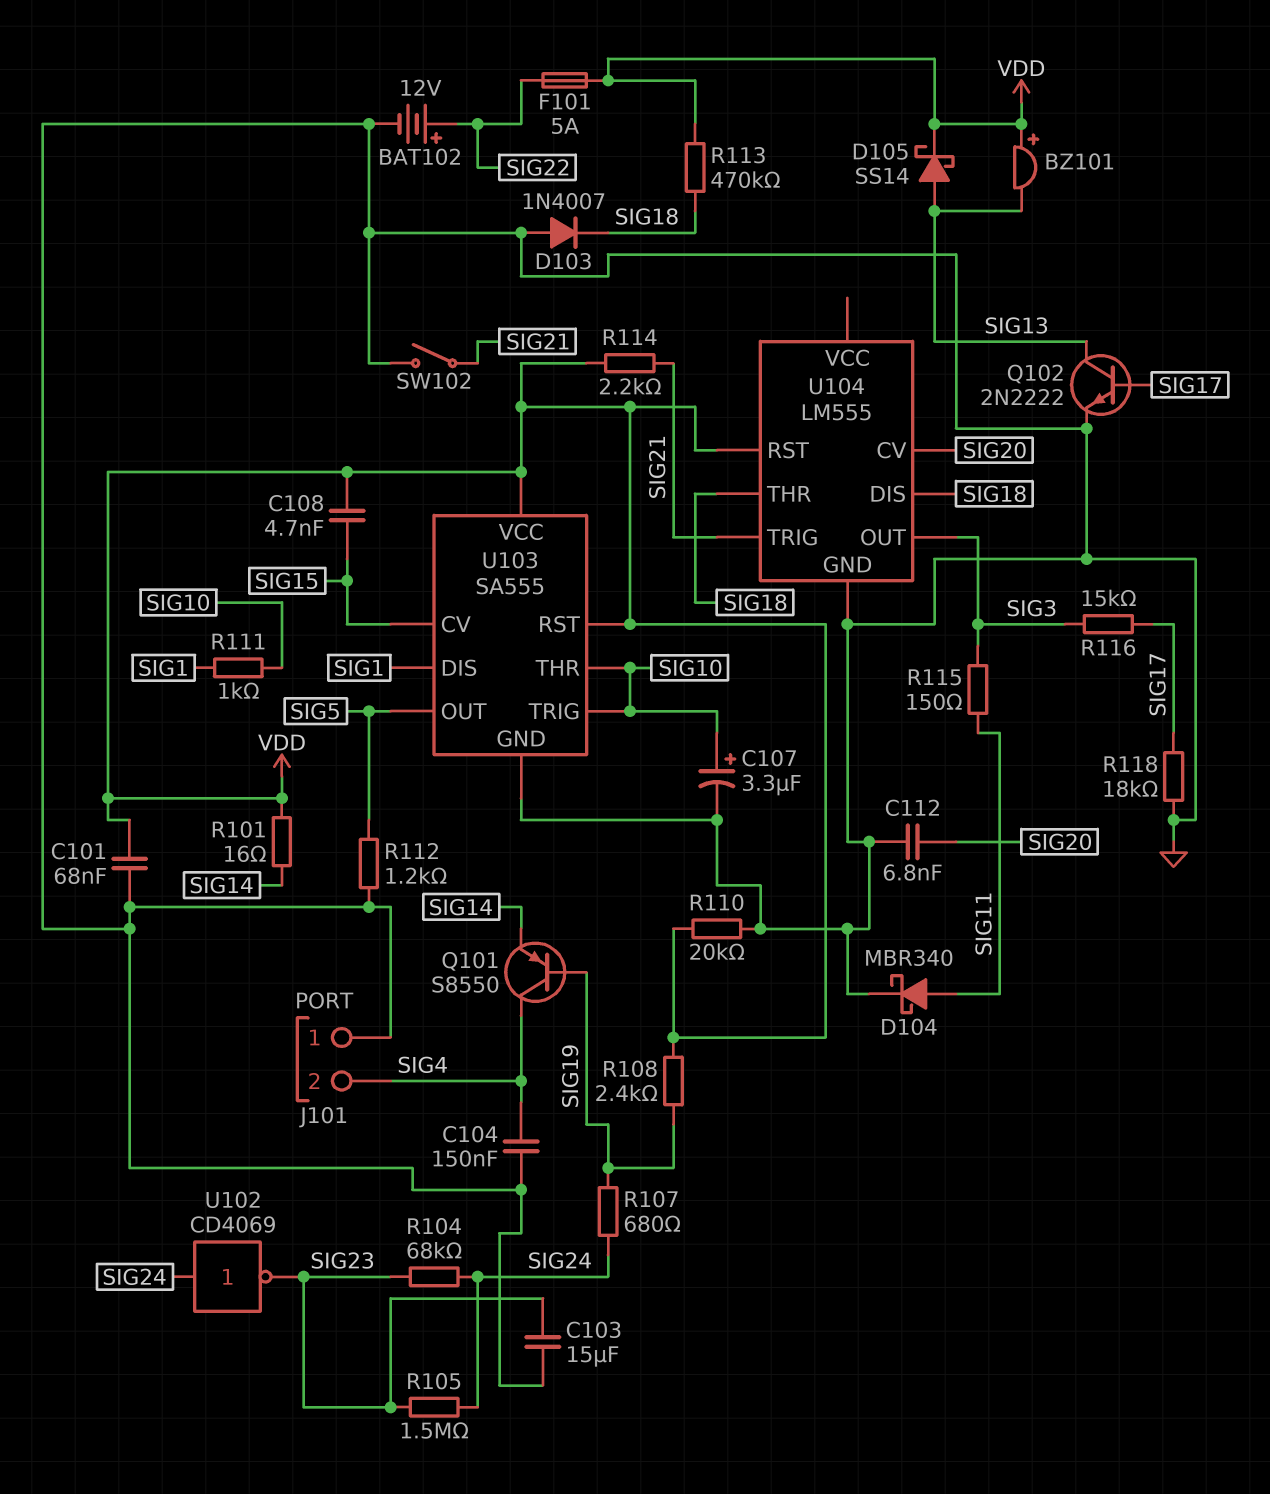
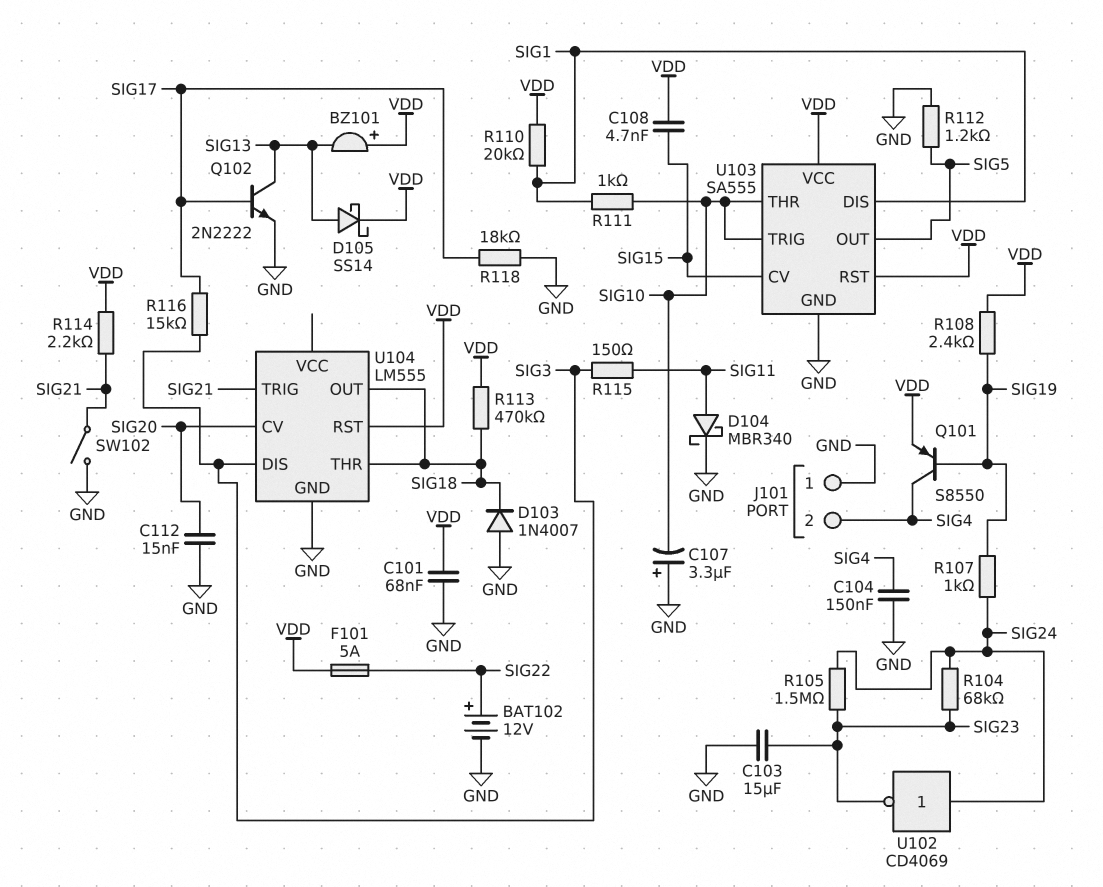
C107: 3.3uF (plus SIG10, minus GND) -> 3.3uF (plus GND, minus SIG10)
C112: 6.8nF (GND, SIG20) -> 15nF (GND, SIG20)
Q101: PNP S8550 (B SIG19, C SIG4, E SIG14) -> PNP S8550 (B SIG19, C SIG4, E VDD)
R101: 16 (SIG14, VDD) -> none
R107: 680 (SIG19, SIG24) -> 1k (SIG19, SIG24)
R110: 20k (GND, VDD) -> 20k (SIG1, VDD)
U104 pin DIS: SIG18 -> SIG3
U104 pin OUT: SIG3 -> SIG18

